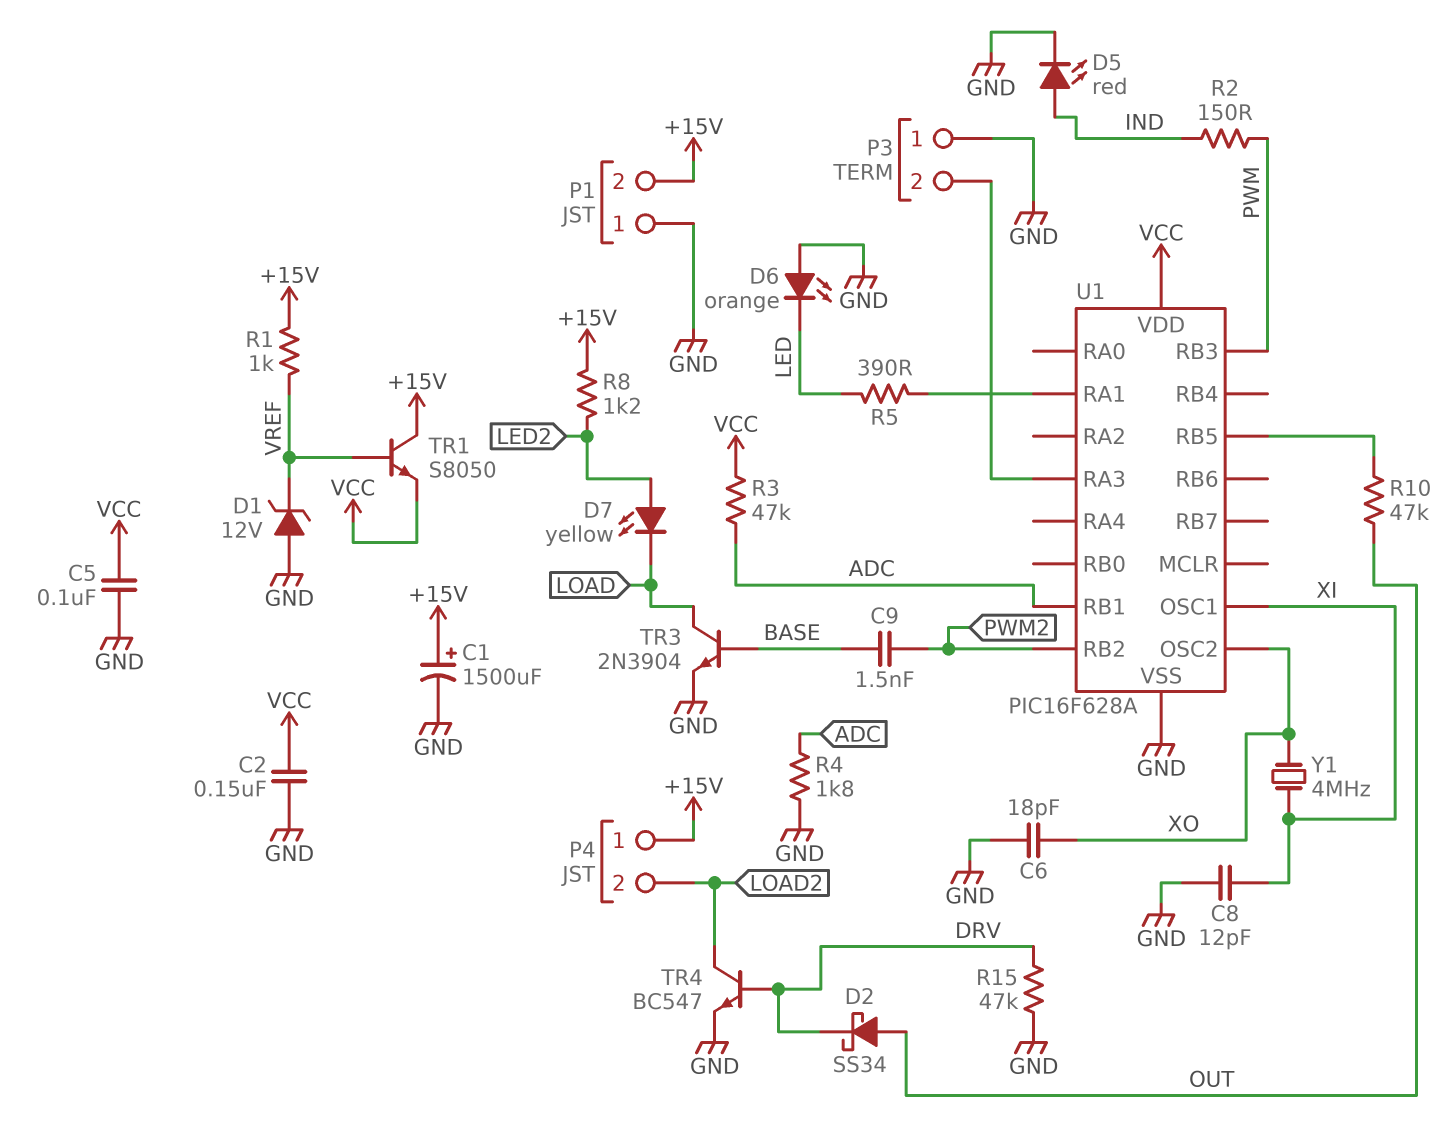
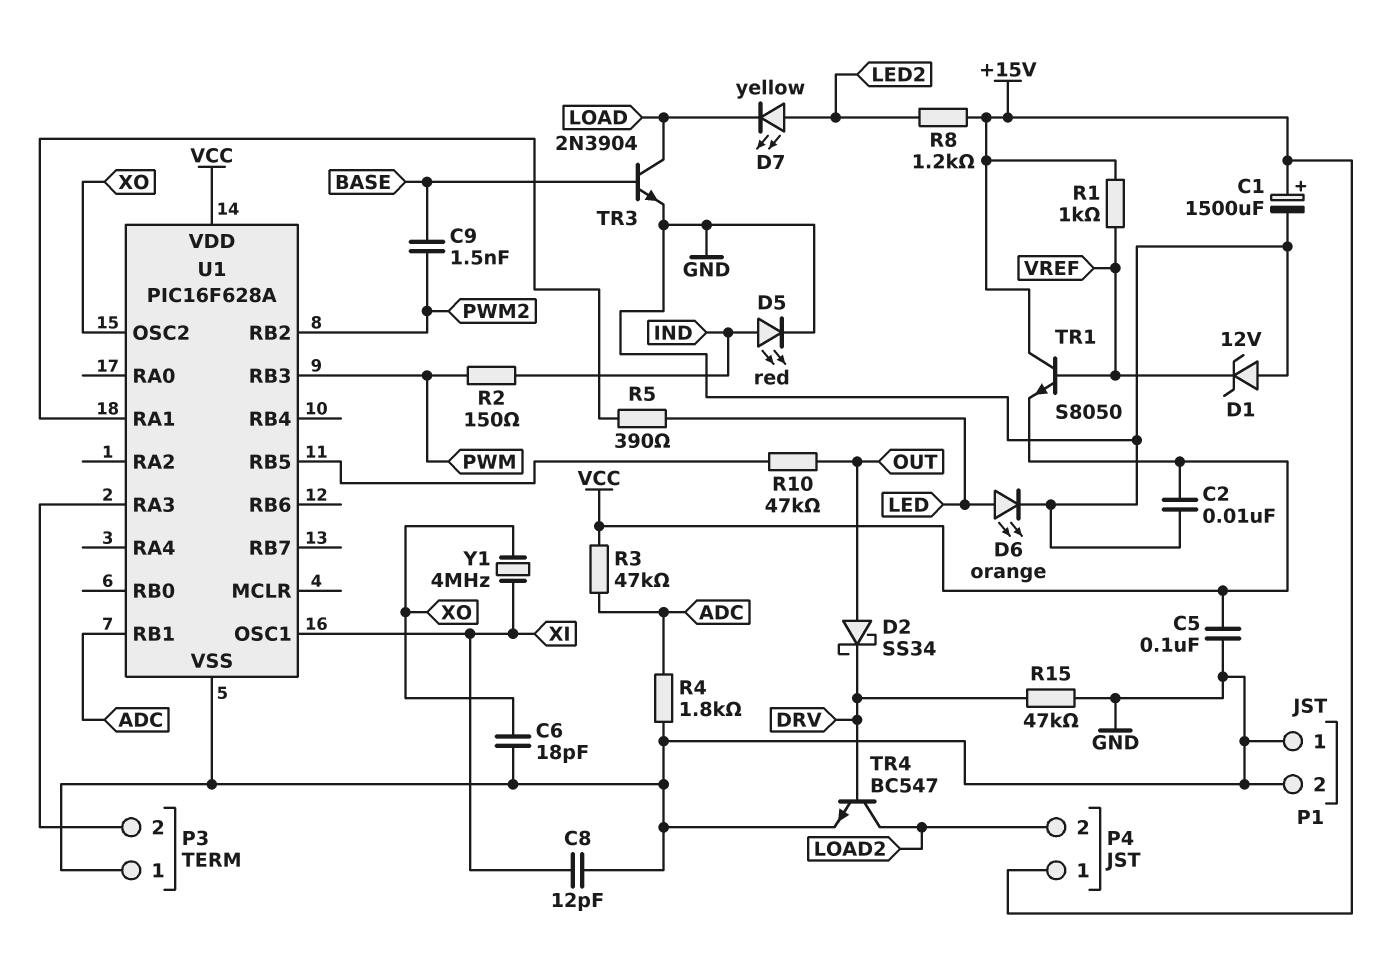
C2: 150nF (GND, VCC) -> 10nF (GND, VCC)
D6: LED orange (A GND, K LED) -> LED orange (A LED, K GND)
P1 pin 2: +15V -> GND

